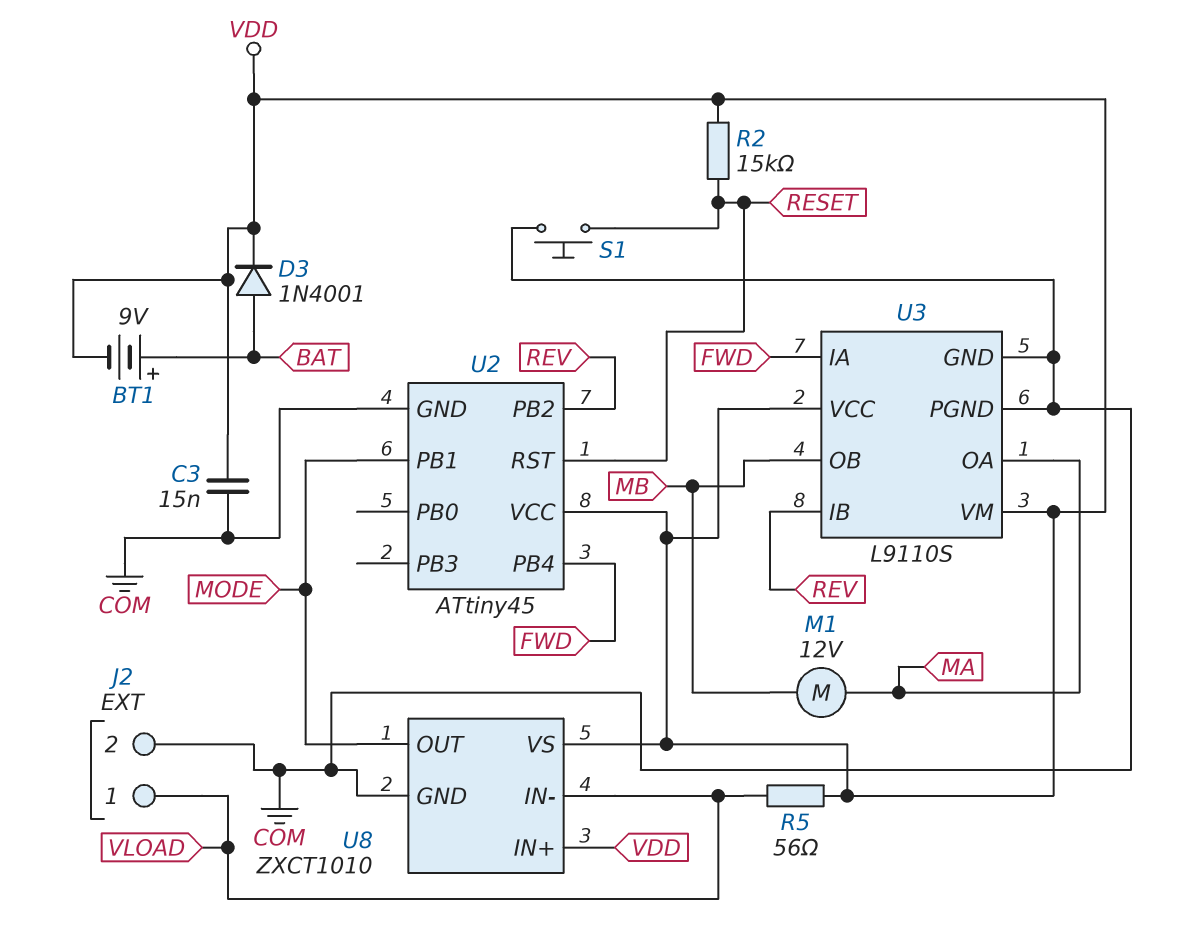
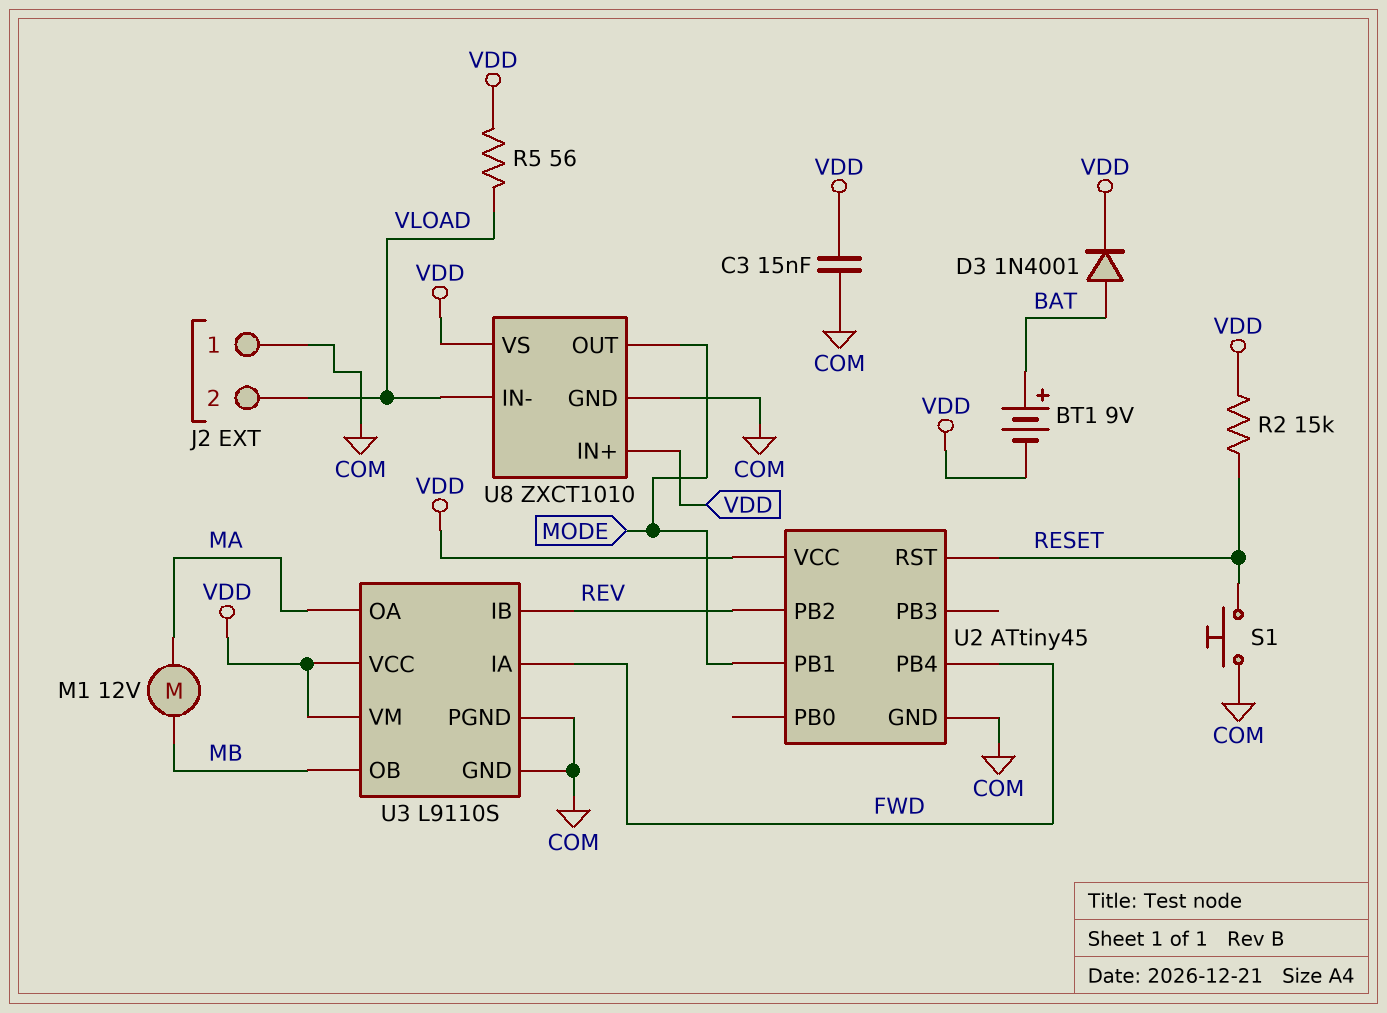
J2 pin 1: VLOAD -> COM
J2 pin 2: COM -> VLOAD

